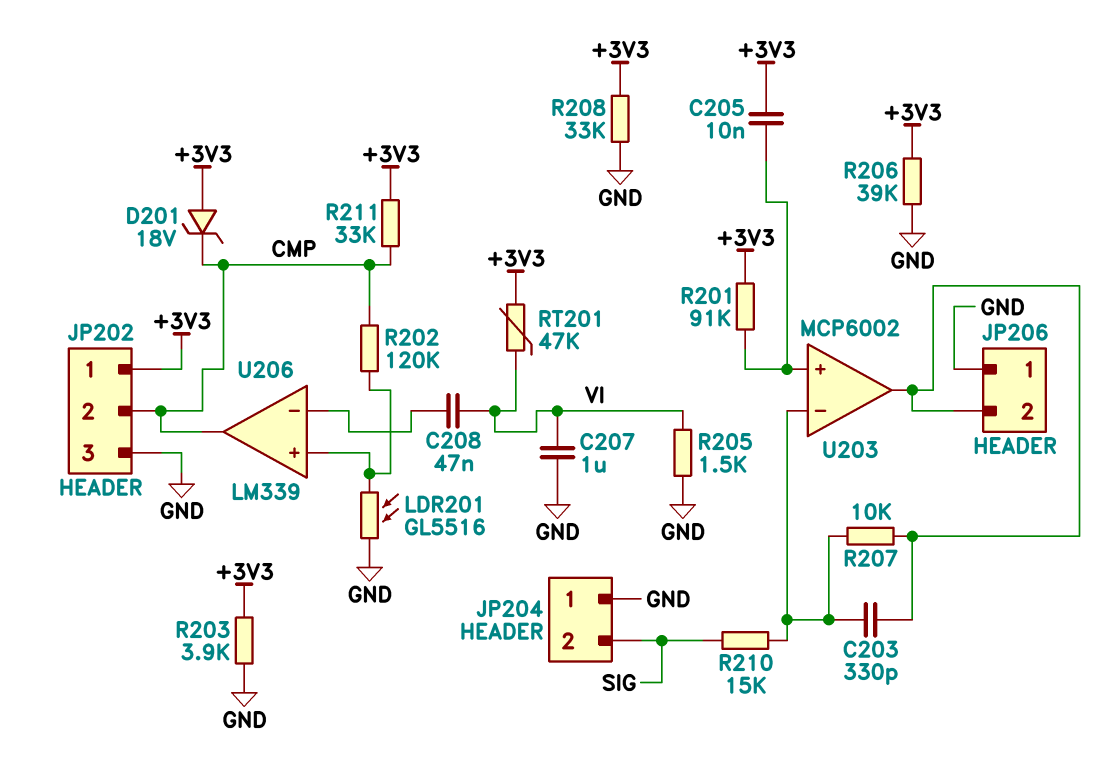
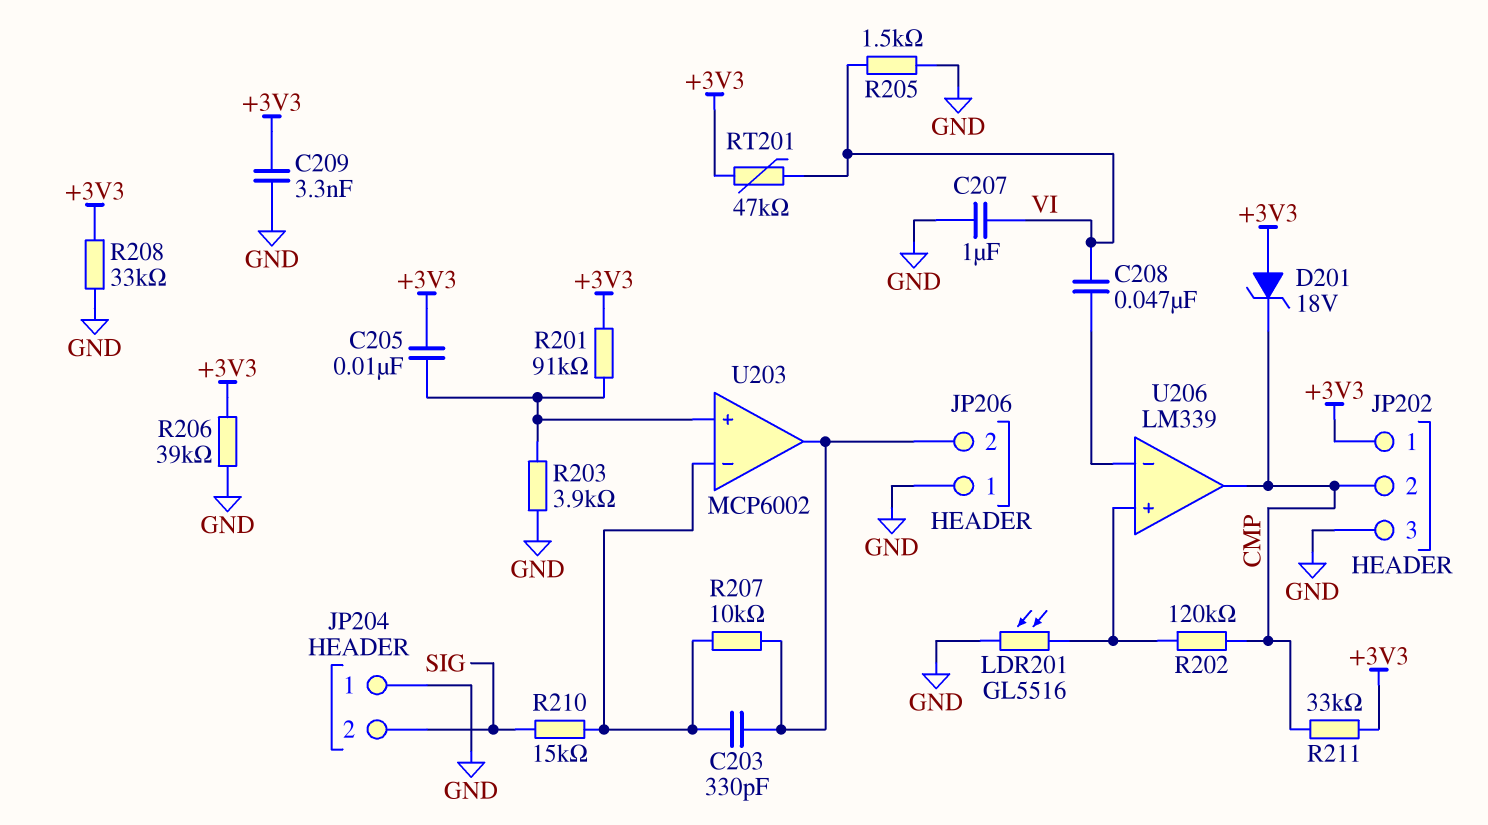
C209: none -> 3.3nF (+3V3, GND)
R203: 3.9k (+3V3, GND) -> 3.9k (GND, U203/in+)

